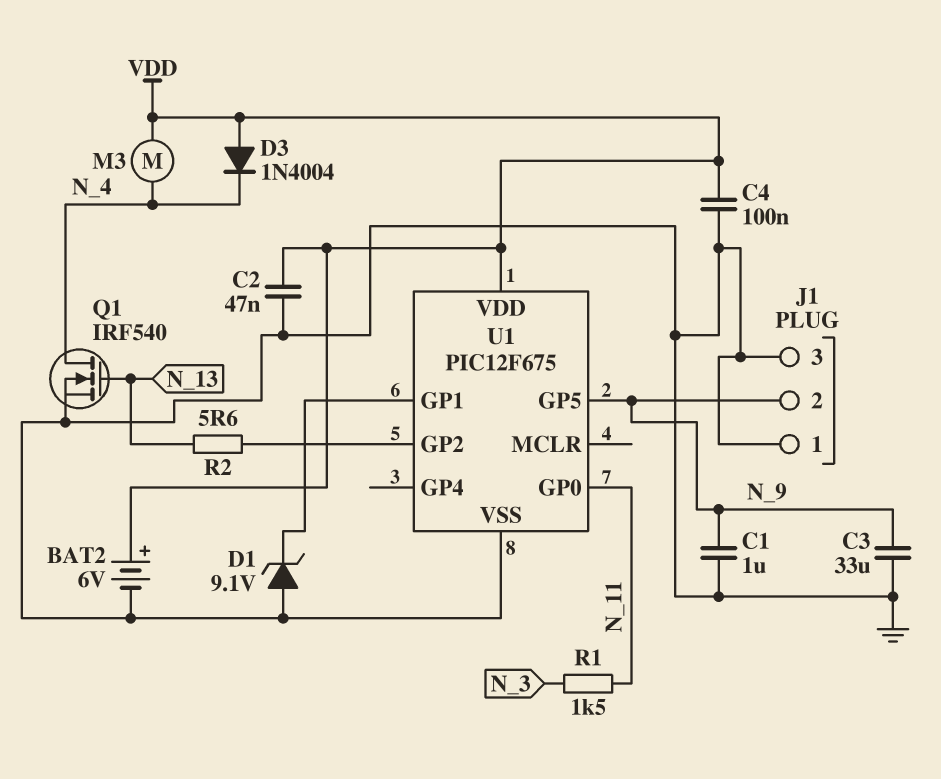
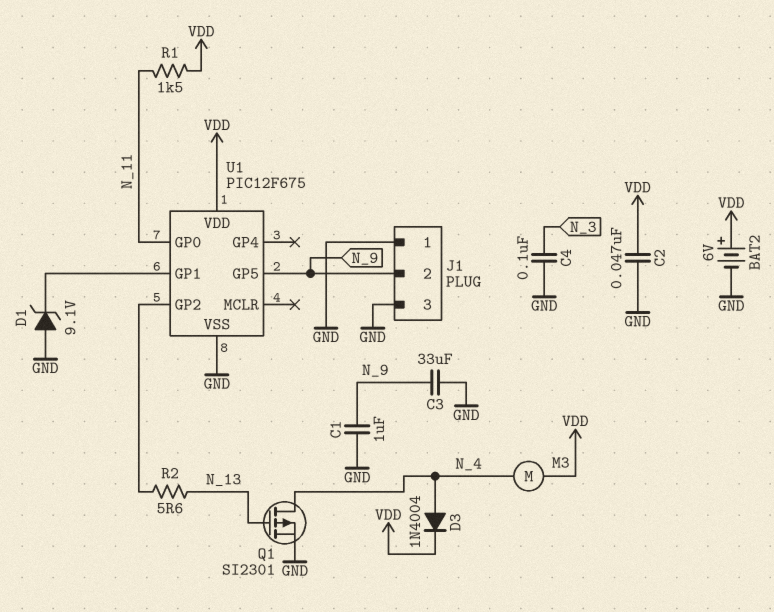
C4: 100nF (GND, VDD) -> 100nF (GND, N_3)
D3: diode 1N4004 (A VDD, K N_4) -> diode 1N4004 (A N_4, K VDD)
Q1: NMOS IRF540 (G N_13, D N_4, S GND) -> PMOS SI2301 (G N_13, D N_4, S GND)
R1: 1.5k (N_3, N_11) -> 1.5k (N_11, VDD)

